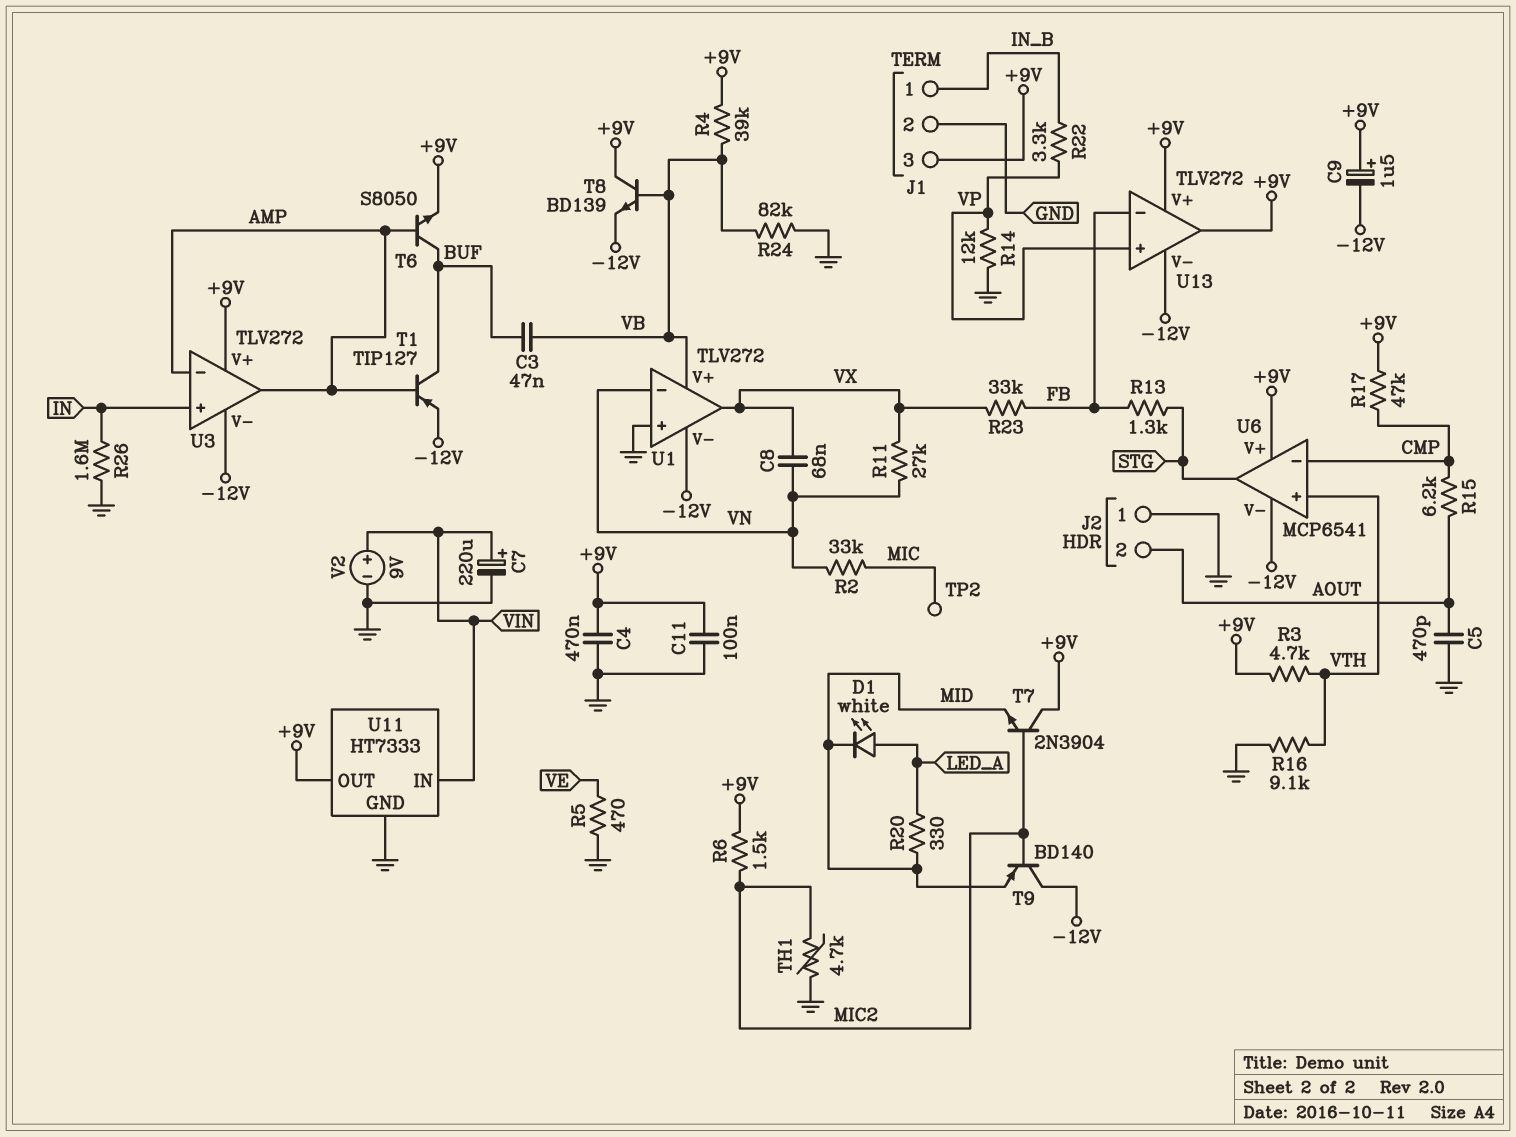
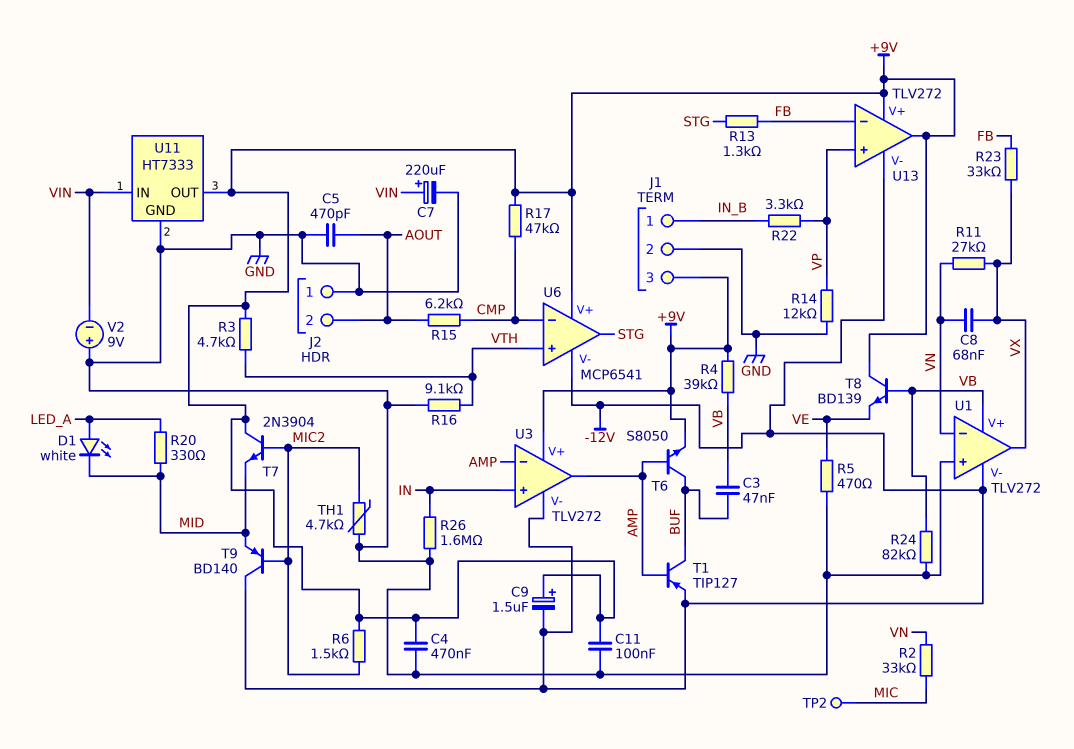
T8: NPN BD139 (B VB, C +9V, E -12V) -> NPN BD139 (B VB, C +9V, E VE)
V2: 9V (plus VIN, minus GND) -> 9V (plus GND, minus VIN)

